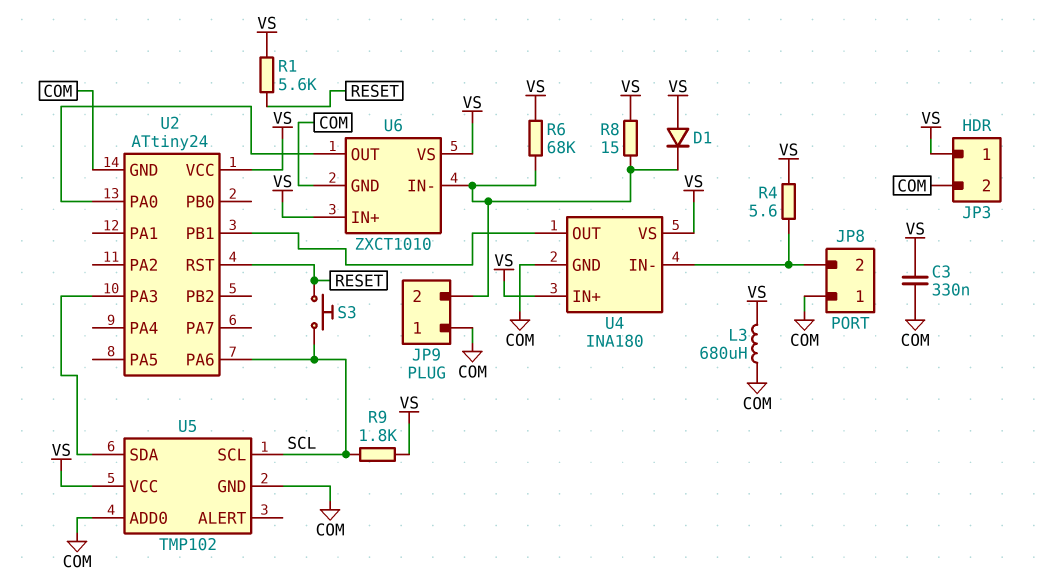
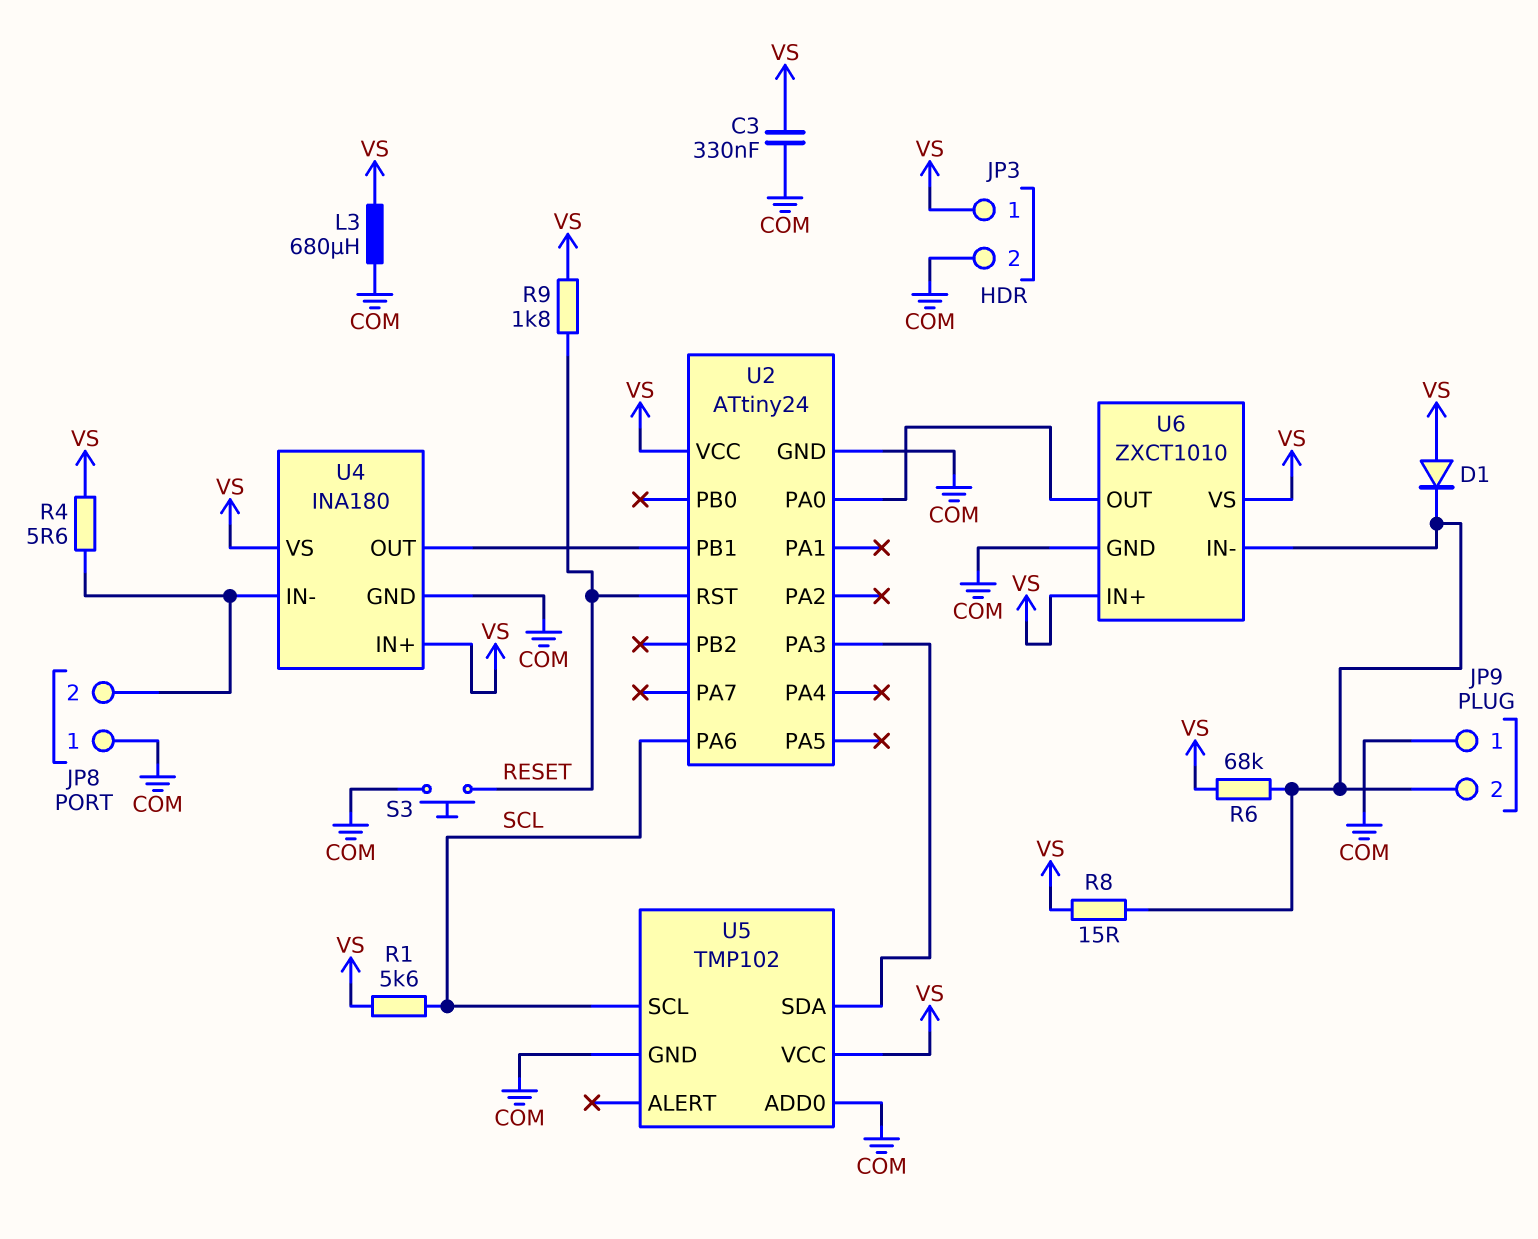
R1: 5.6k (RESET, VS) -> 5.6k (SCL, VS)
R9: 1.8k (SCL, VS) -> 1.8k (RESET, VS)
S3: button (RESET, SCL) -> button (COM, RESET)

